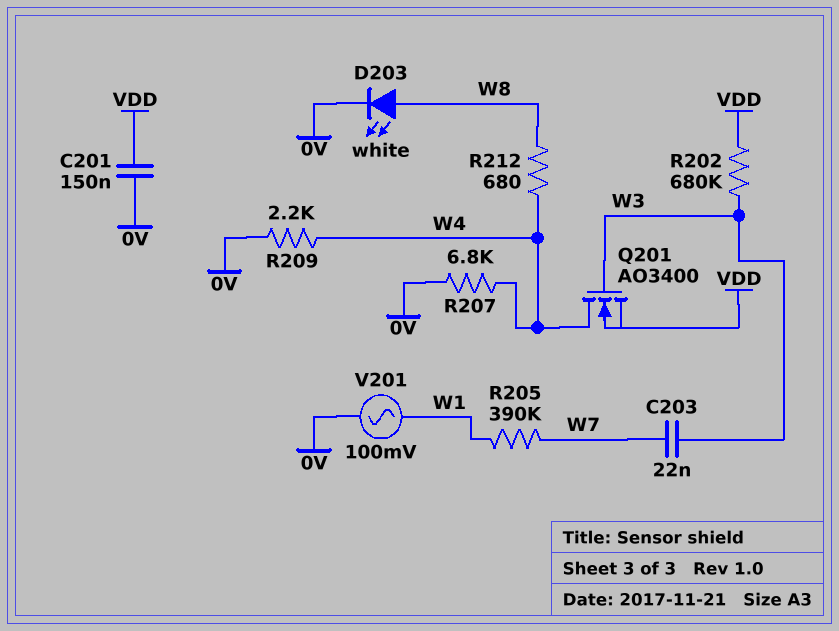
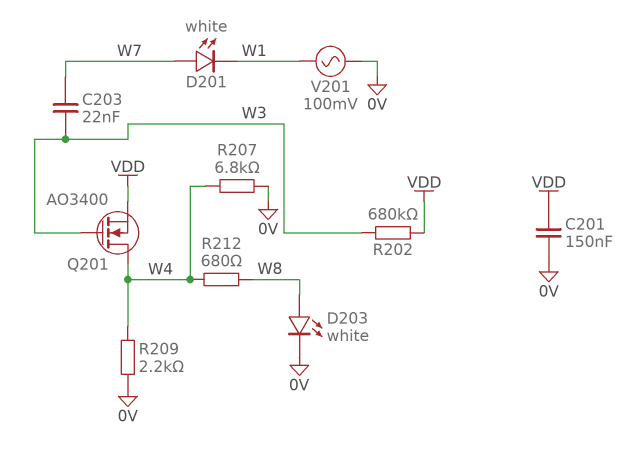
D201: none -> LED white (A W7, K W1)
R205: 390k (W1, W7) -> none

